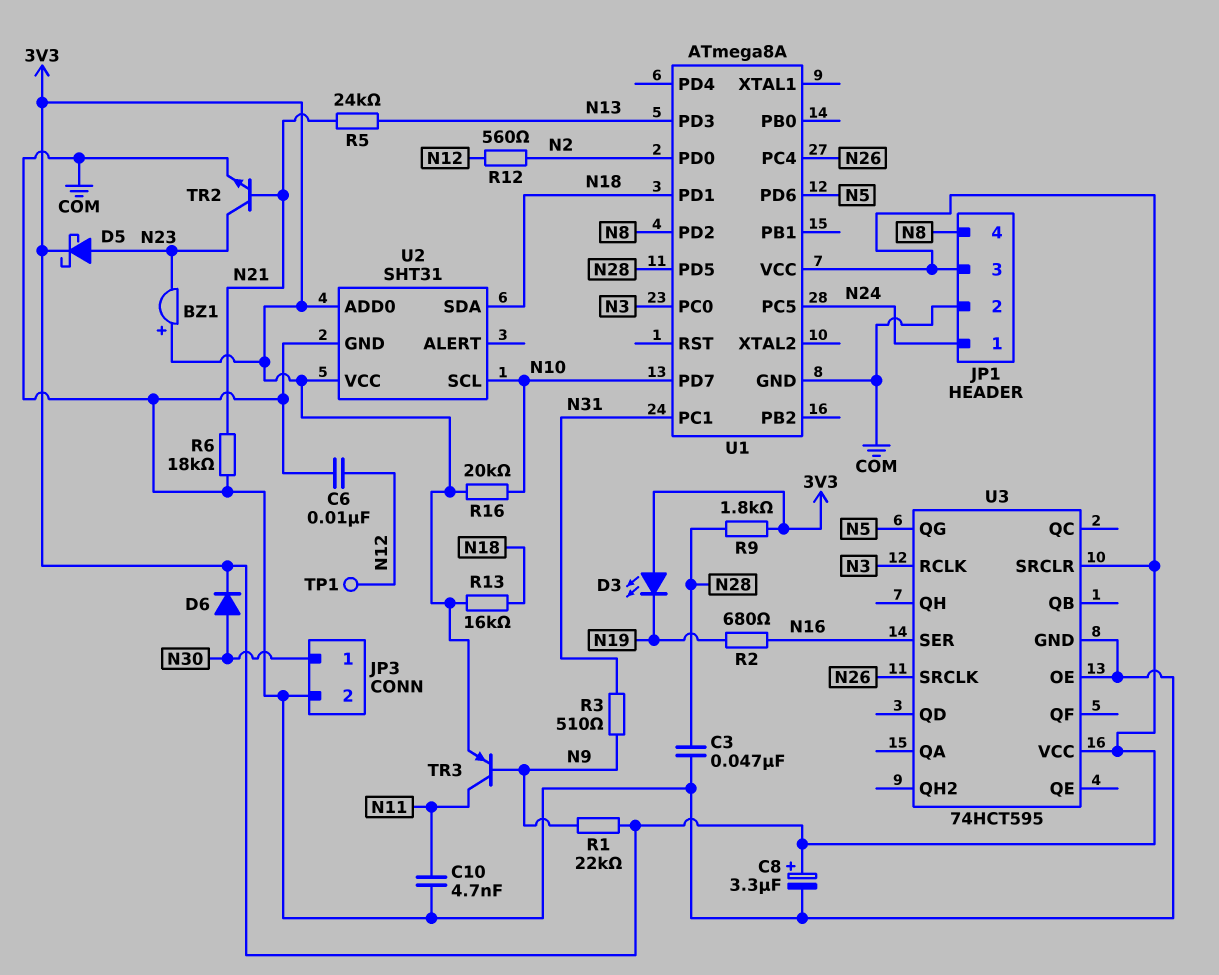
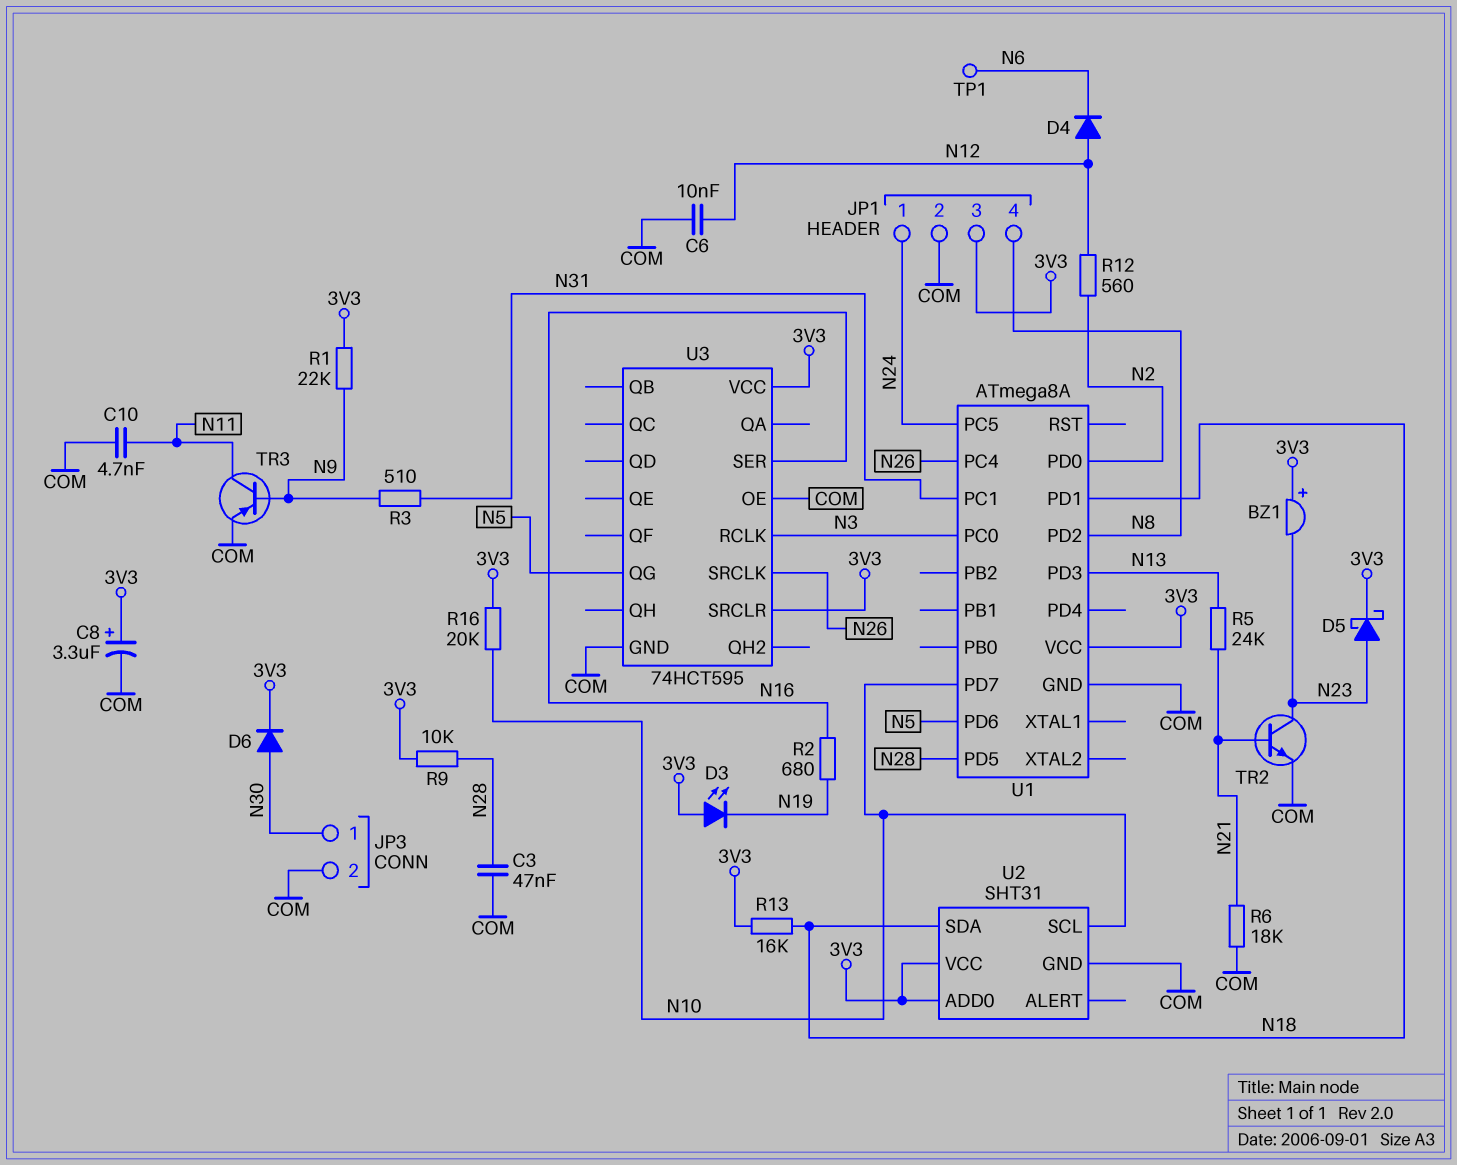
D4: none -> diode (A N12, K N6)
R9: 1.8k (3V3, N28) -> 10k (3V3, N28)
TP1: test point (N12) -> test point (N6)
TR3: PNP (B N9, C N11, E 3V3) -> PNP (B N9, C N11, E COM)

